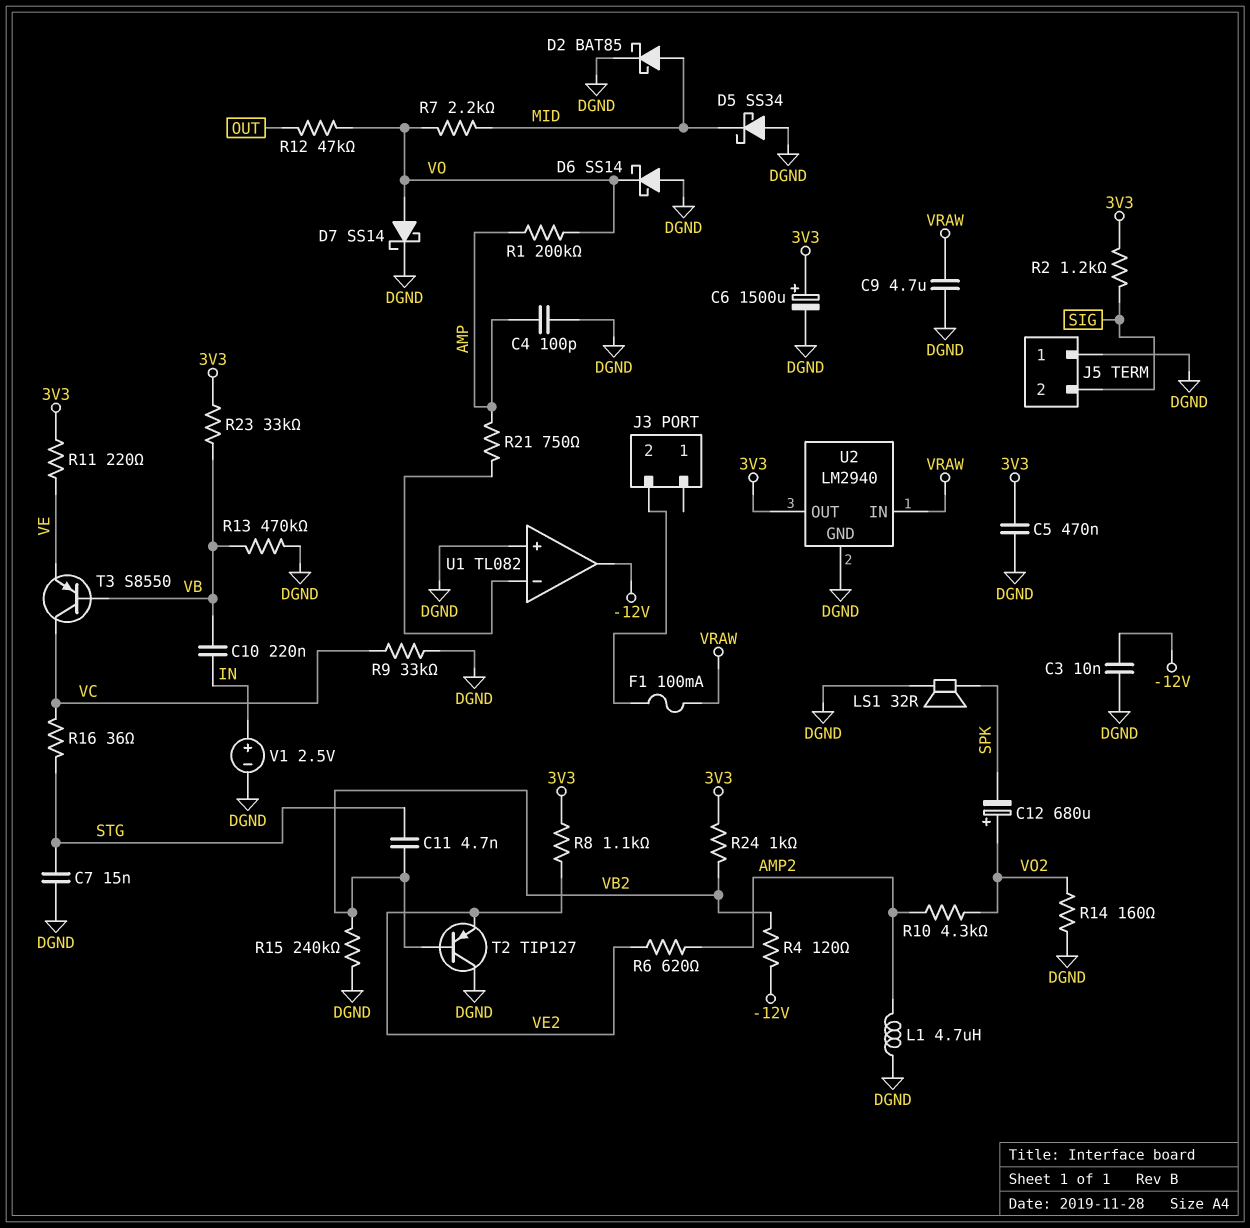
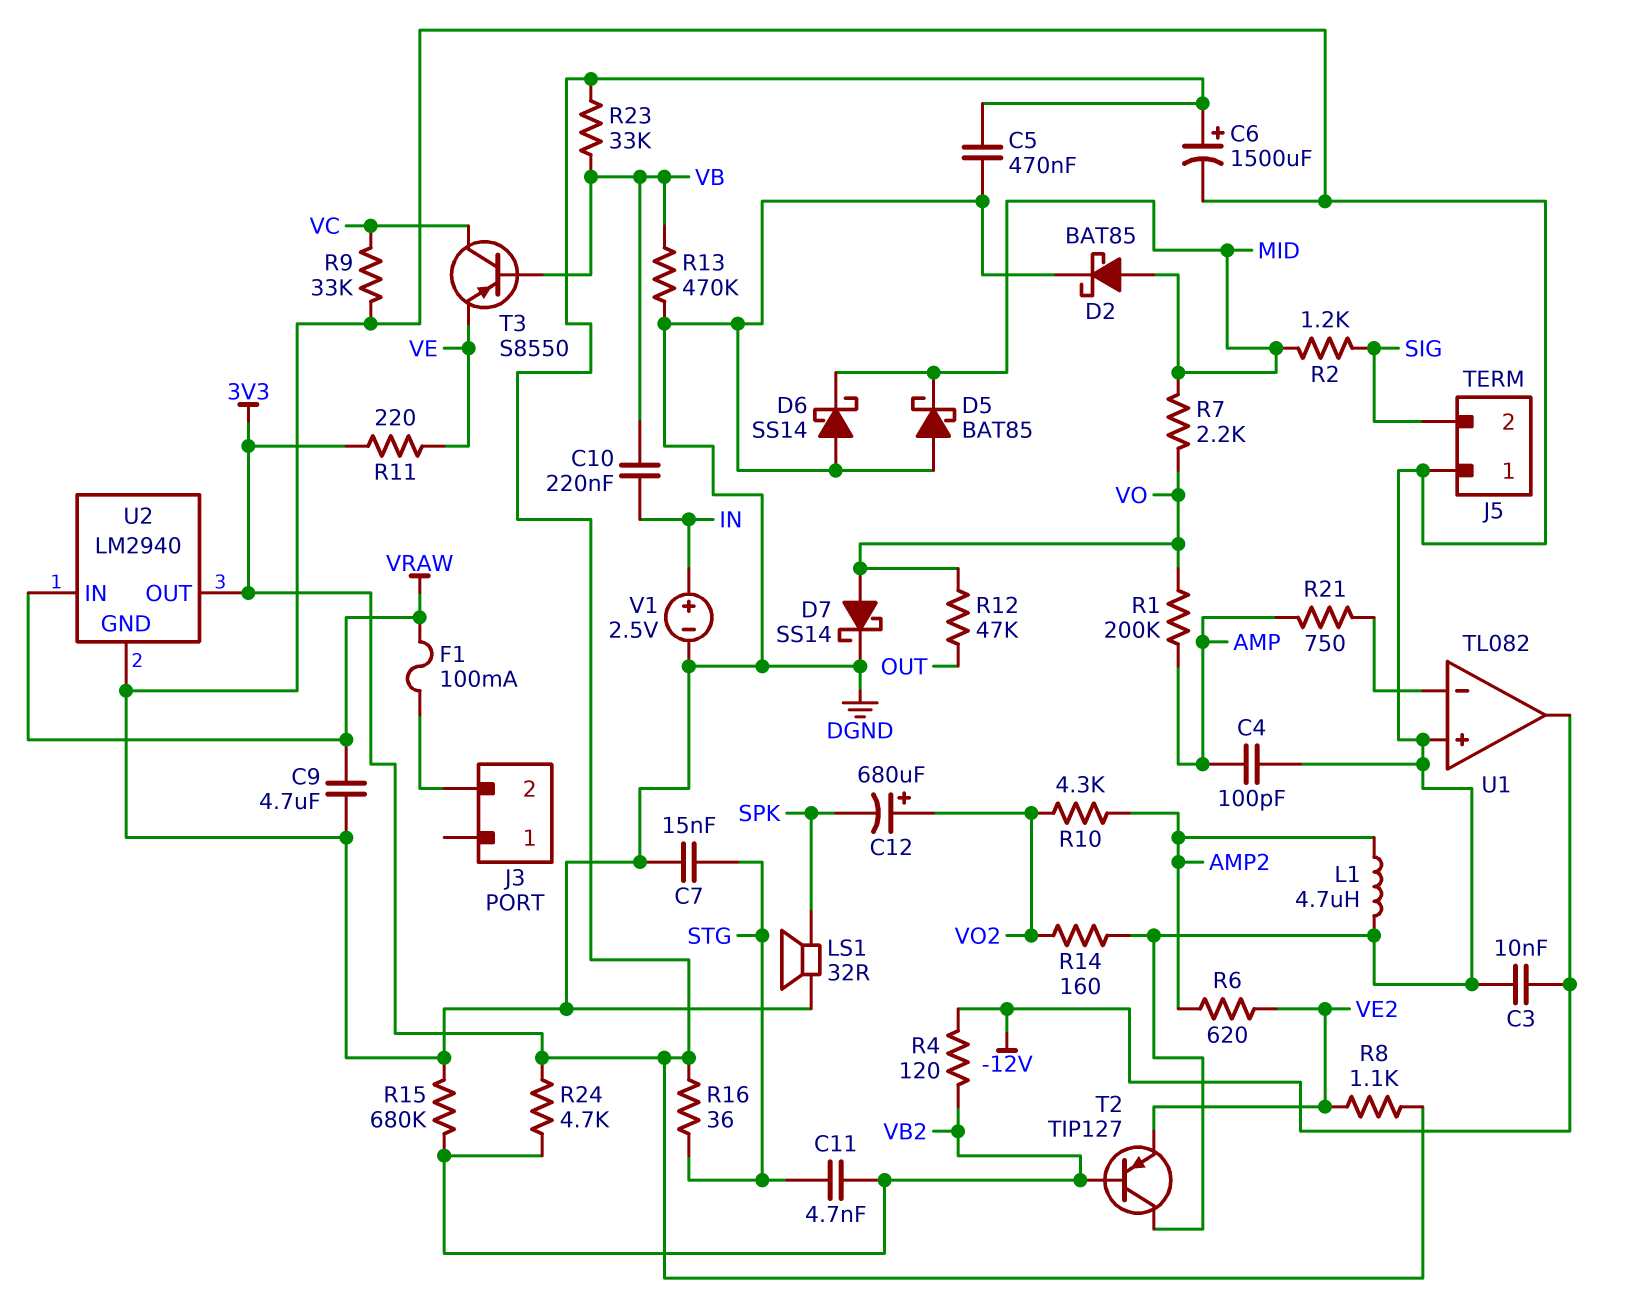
D5: schottky SS34 (A DGND, K MID) -> schottky BAT85 (A DGND, K MID)
D6: schottky SS14 (A DGND, K VO) -> schottky SS14 (A DGND, K MID)
R2: 1.2k (3V3, SIG) -> 1.2k (MID, SIG)
R15: 240k (DGND, VB2) -> 680k (DGND, VB2)
R16: 36 (STG, VC) -> 36 (3V3, STG)
R24: 1k (3V3, VB2) -> 4.7k (3V3, VB2)

